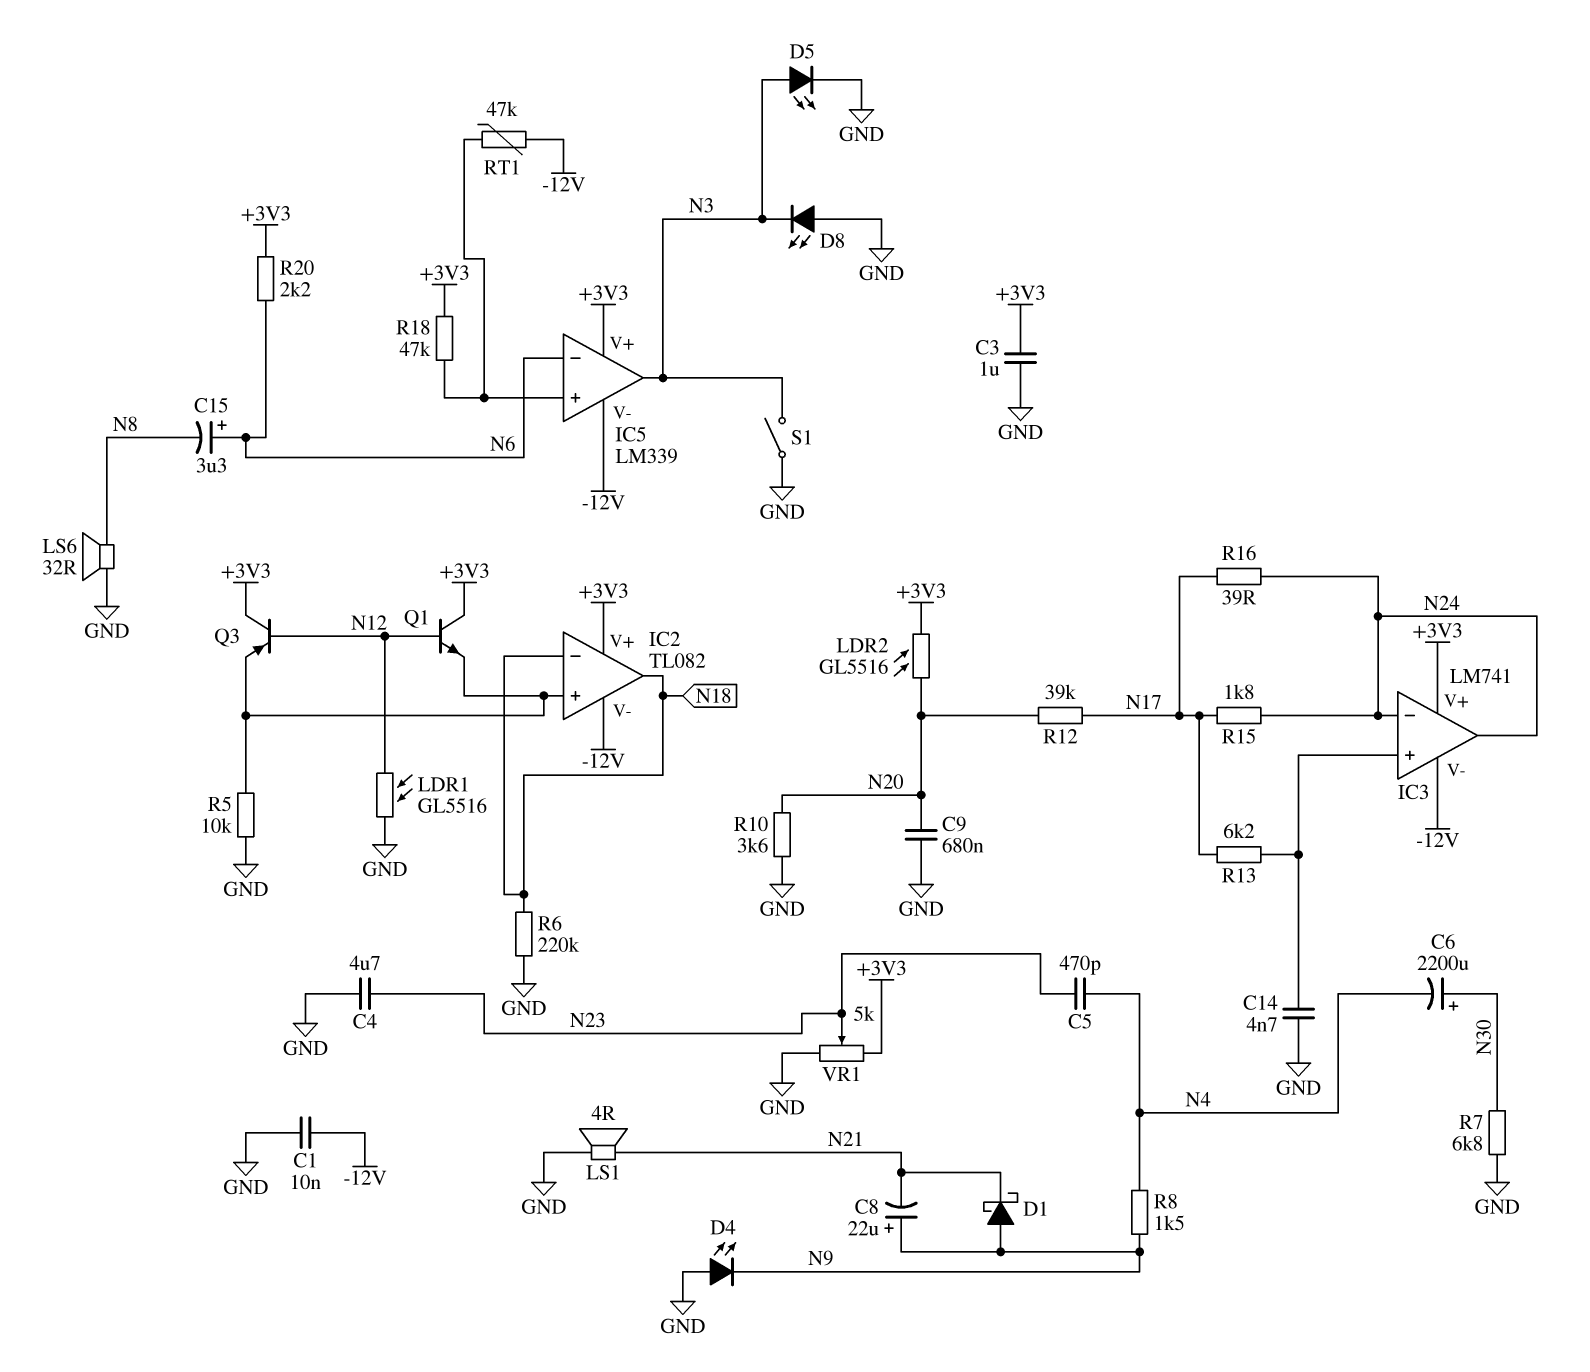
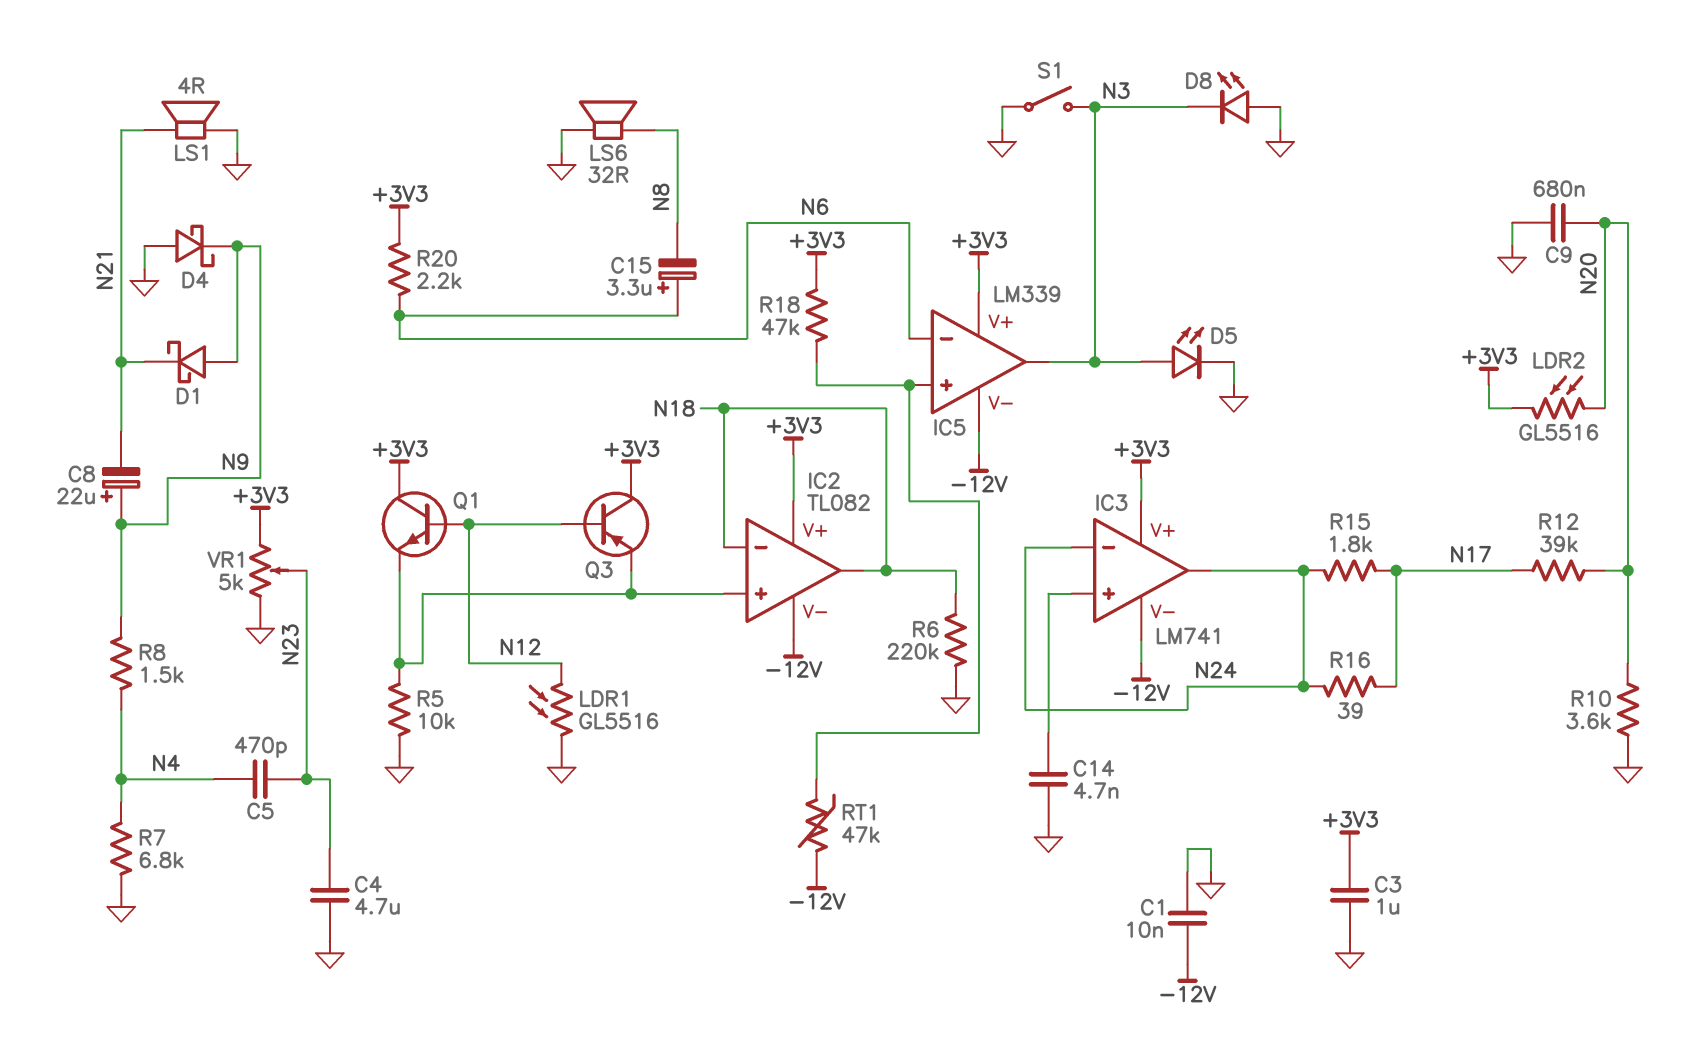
C6: 2200uF (plus N30, minus N4) -> none
D4: LED (A GND, K N9) -> schottky (A GND, K N9)
R7: 6.8k (GND, N30) -> 6.8k (GND, N4)
R13: 6.2k (IC3/in+, N17) -> none

